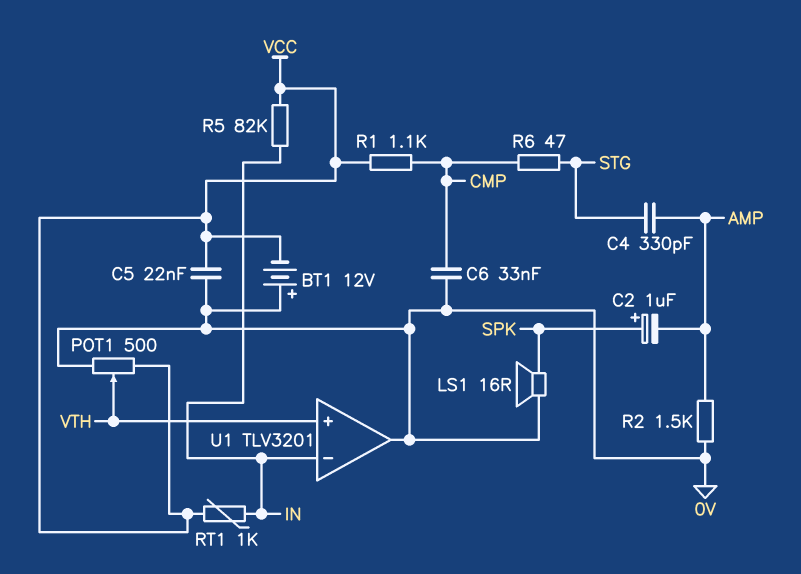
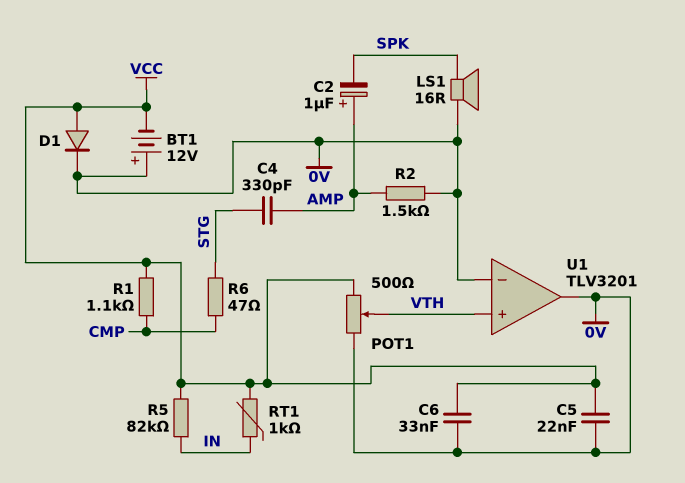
C2: 1uF (plus SPK, minus AMP) -> 1uF (plus AMP, minus SPK)
C6: 33nF (0V, CMP) -> 33nF (0V, VCC)
D1: none -> diode (A VCC, K 0V)
U1 pin in-: IN -> 0V

